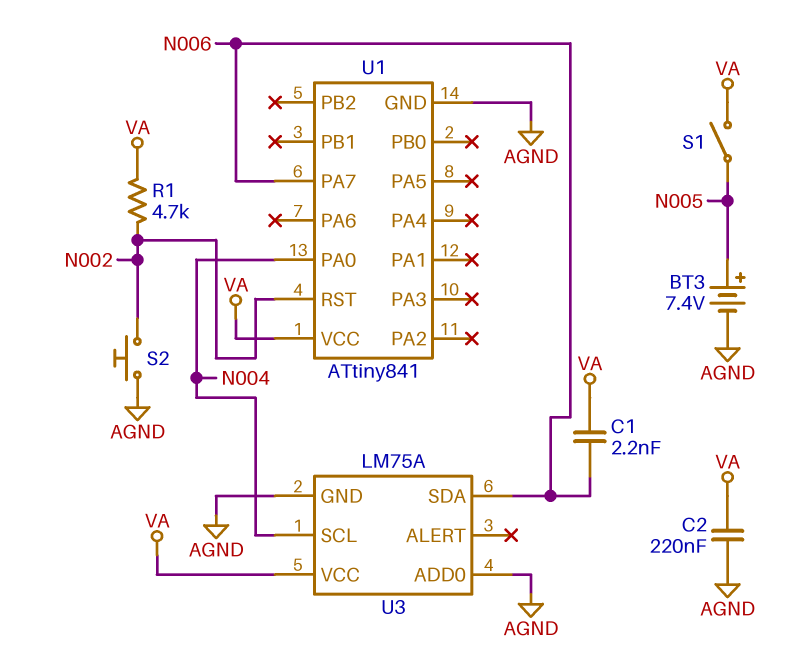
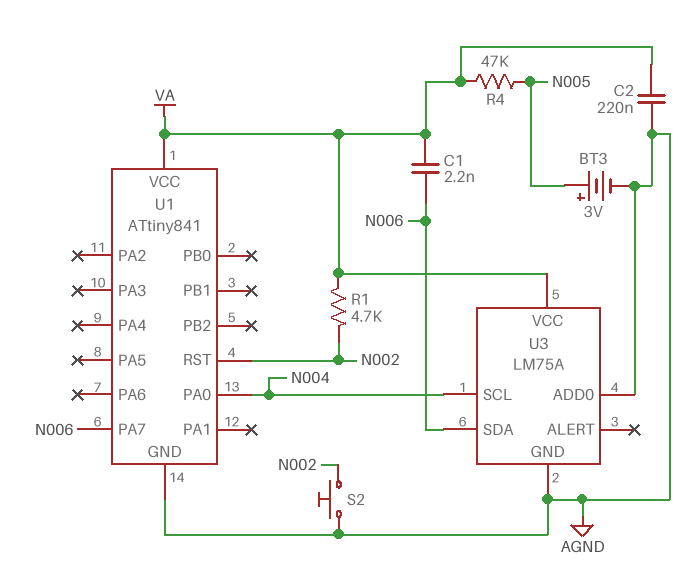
BT3: 7.4V (plus N005, minus AGND) -> 3V (plus N005, minus AGND)
R4: none -> 47k (N005, VA)
S1: switch (N005, VA) -> none

